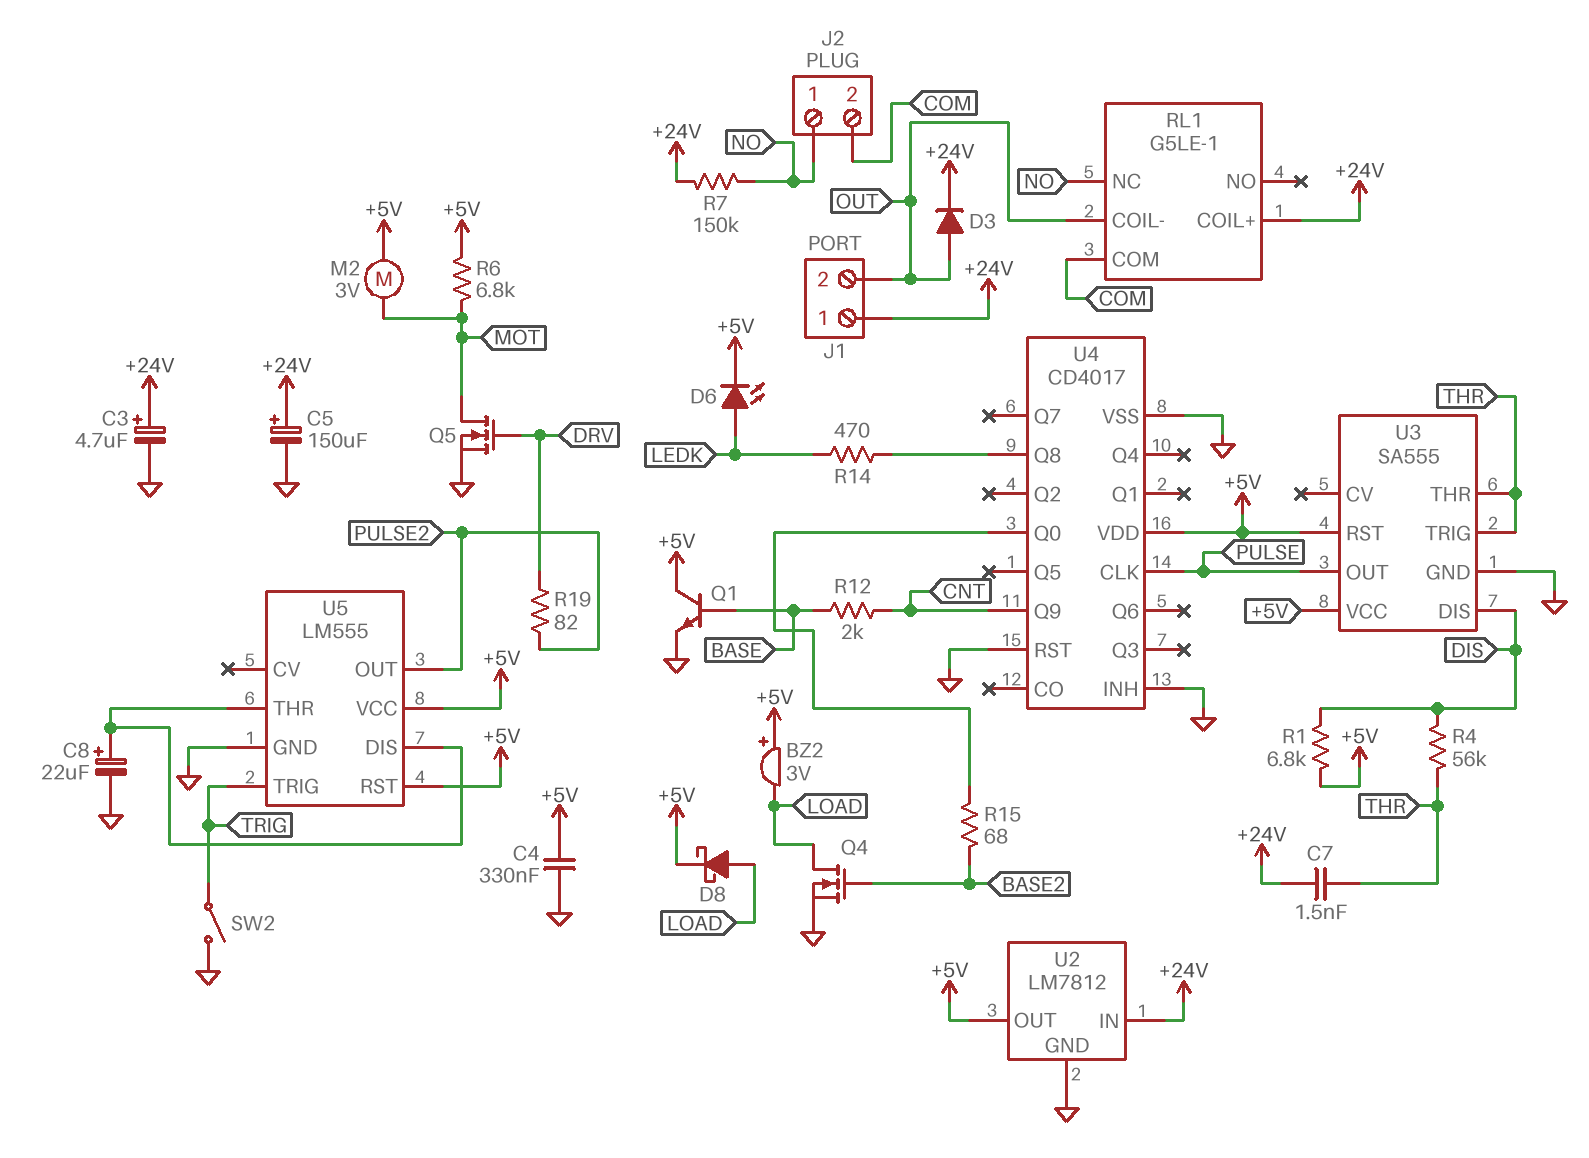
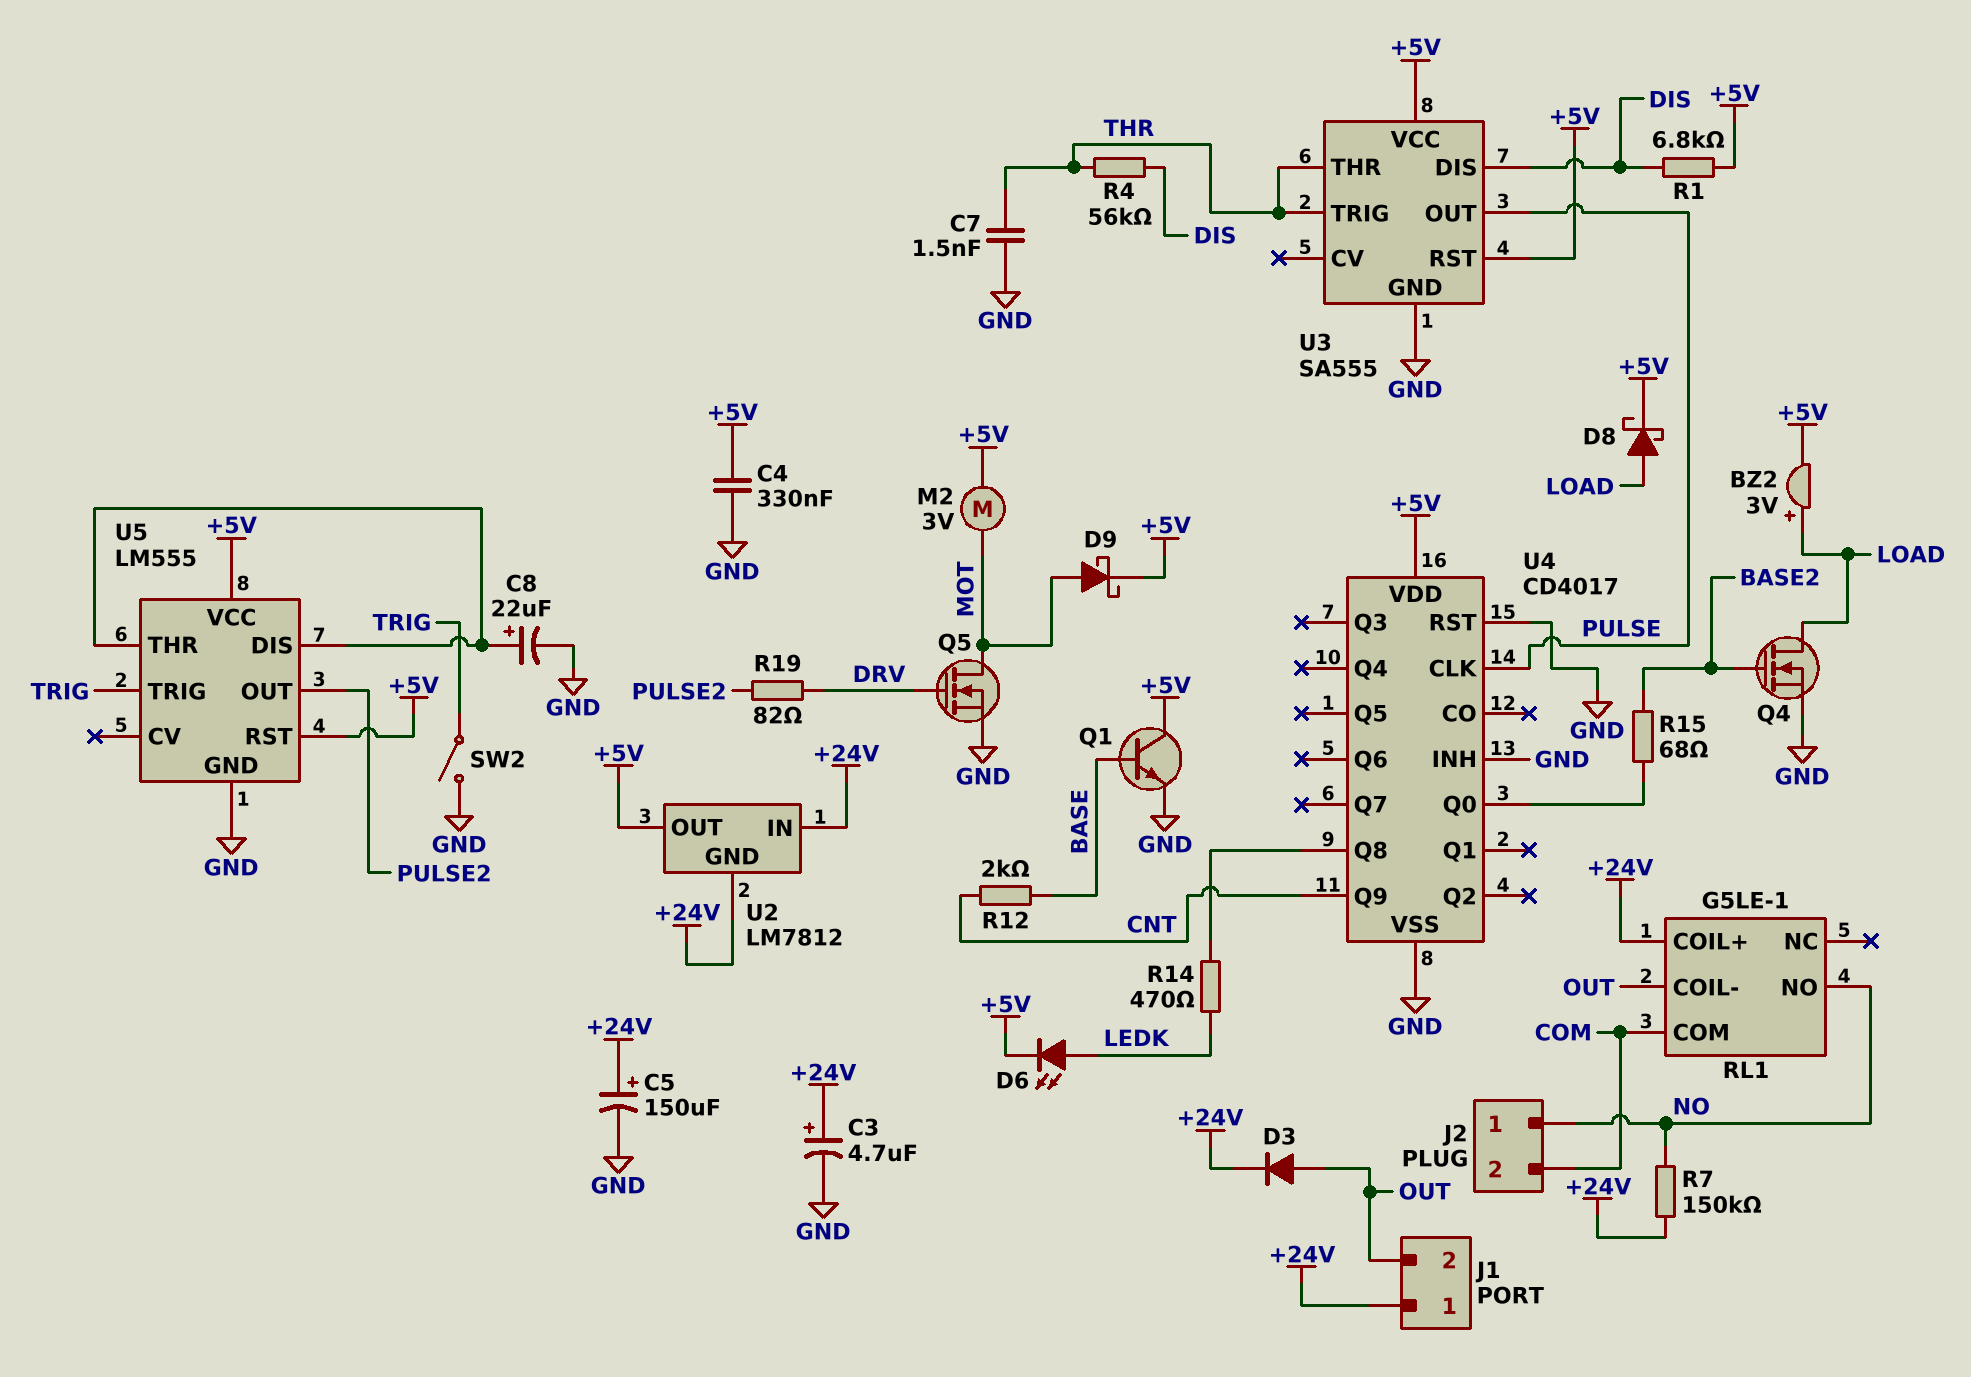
BZ2: buzzer 3V (plus +5V, minus LOAD) -> buzzer 3V (plus LOAD, minus +5V)
C7: 1.5nF (+24V, THR) -> 1.5nF (GND, THR)
D9: none -> schottky (A MOT, K +5V)
R6: 6.8k (+5V, MOT) -> none
RL1 pin NC: NO -> none
RL1 pin NO: none -> NO
U2 pin GND: GND -> +24V

